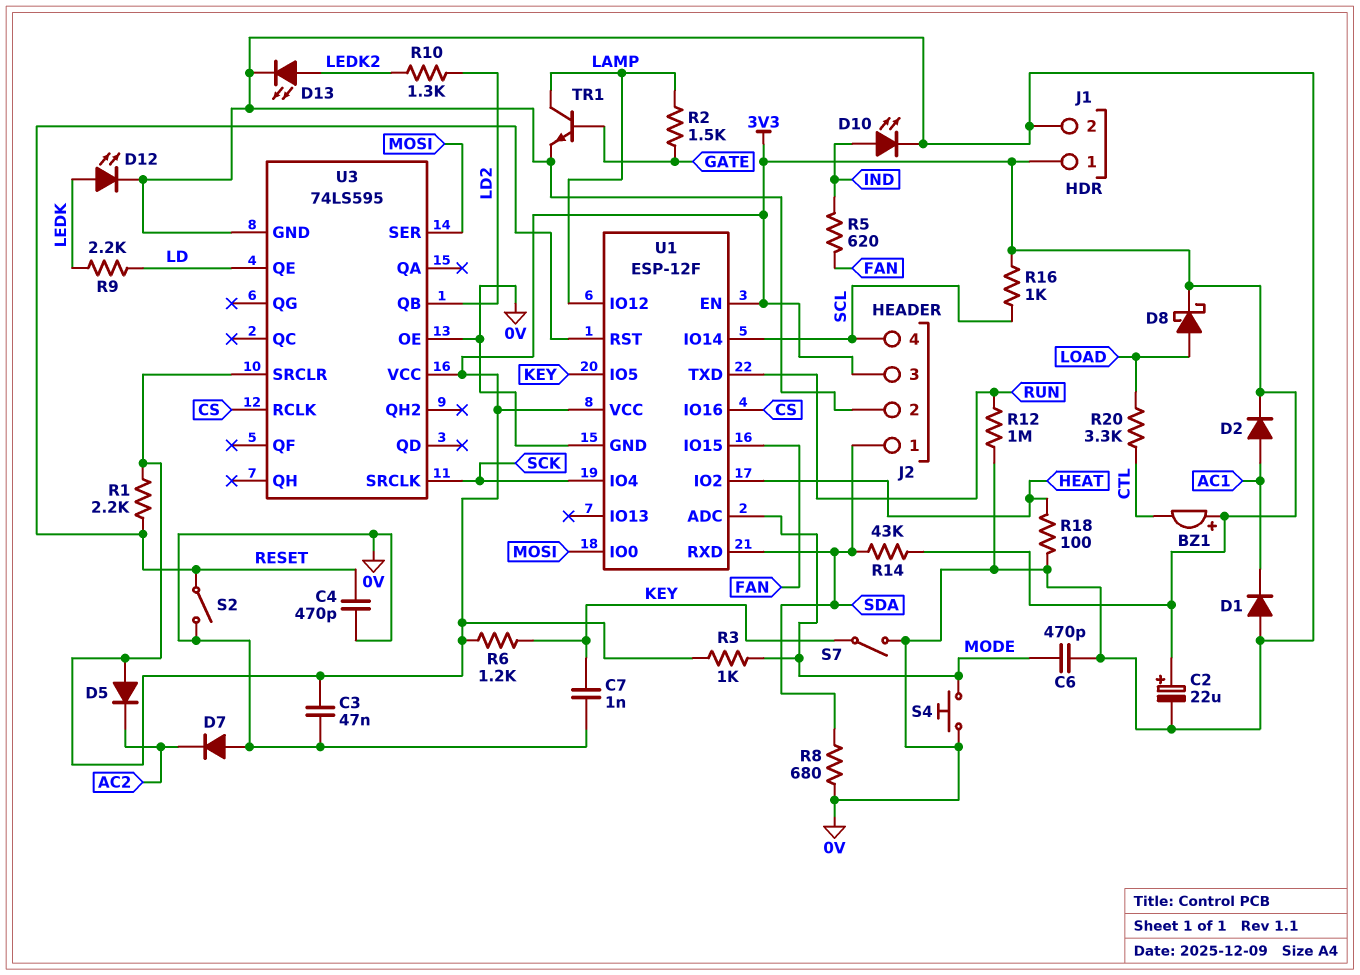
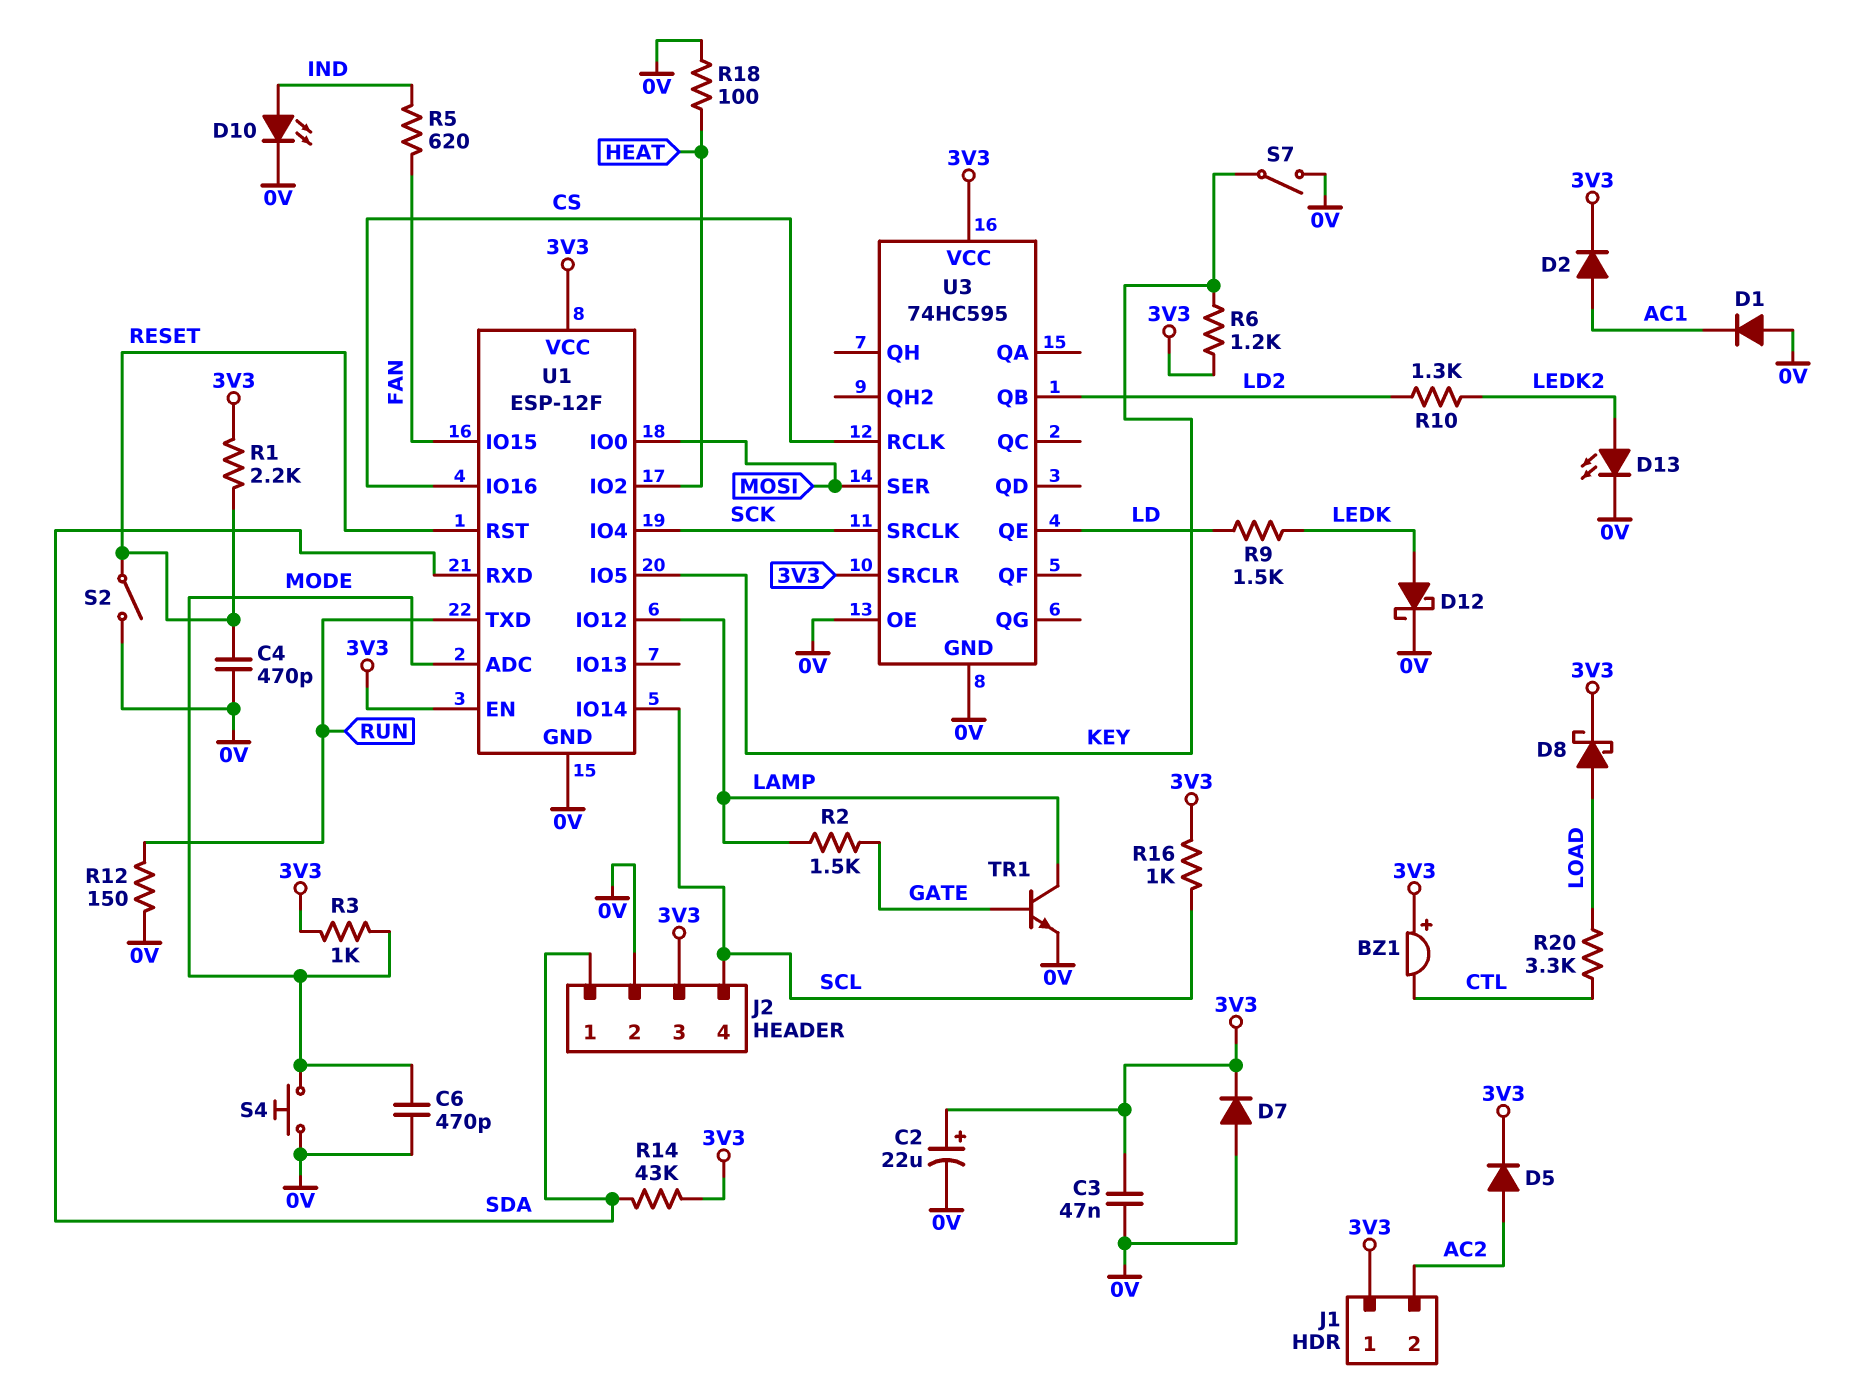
C7: 1nF (0V, KEY) -> none
D5: diode (A 3V3, K AC2) -> diode (A AC2, K 3V3)
D7: diode (A 0V, K AC2) -> diode (A 0V, K 3V3)
D12: LED (A LEDK, K 0V) -> schottky (A LEDK, K 0V)
J1 pin 2: 0V -> AC2
R8: 680 (0V, SDA) -> none
R9: 2.2k (LD, LEDK) -> 1.5k (LD, LEDK)
R12: 1M (0V, RUN) -> 150 (0V, RUN)
U3: 74LS595 -> 74HC595

